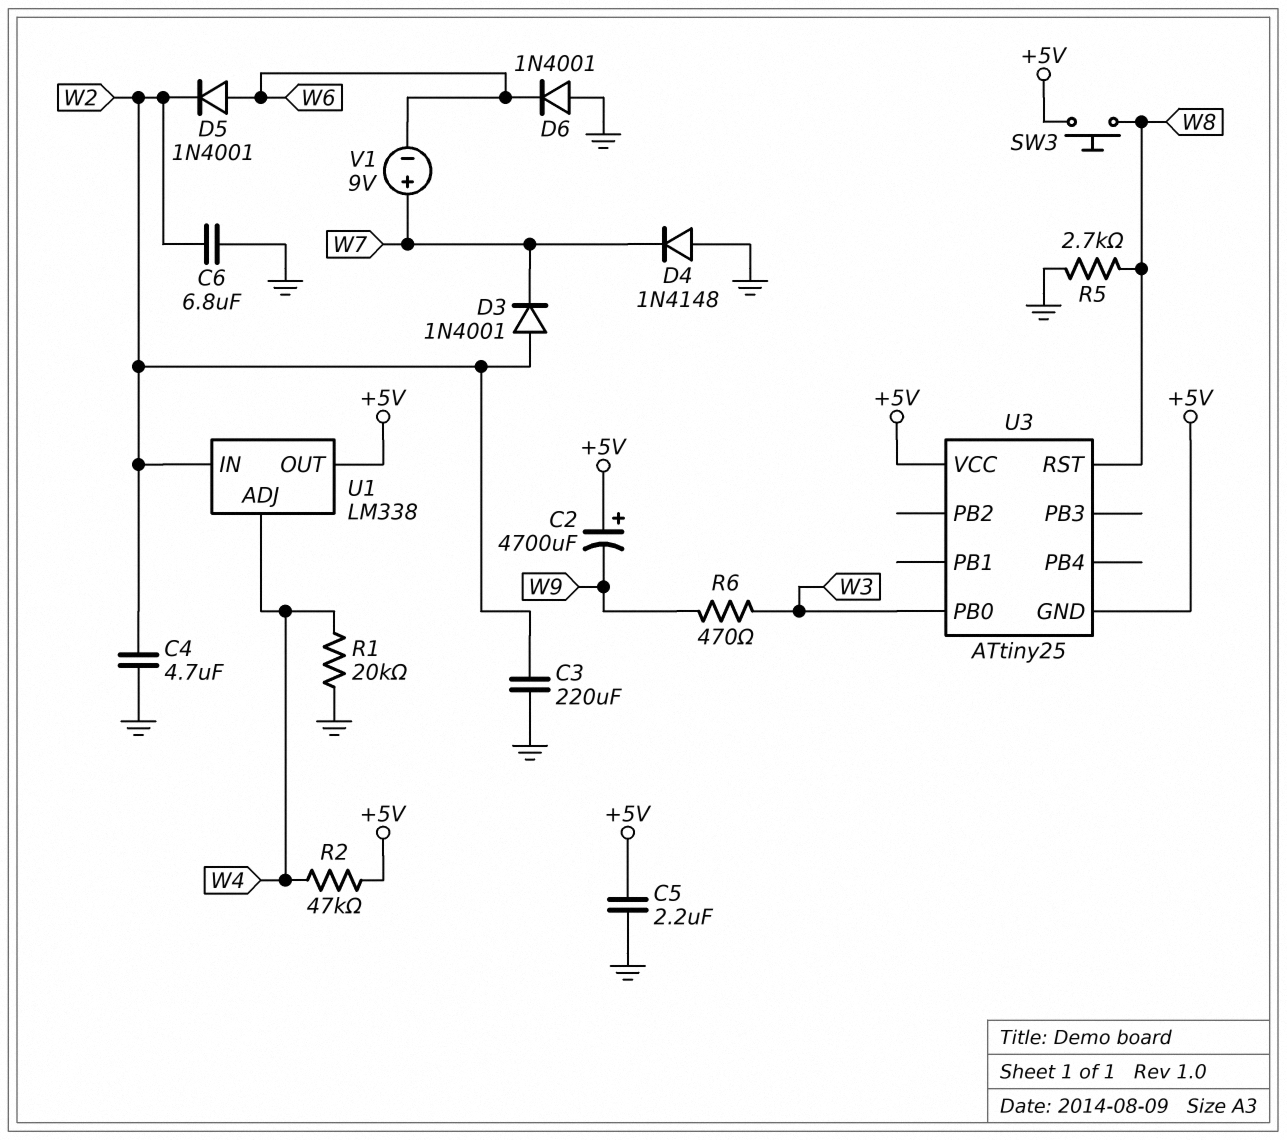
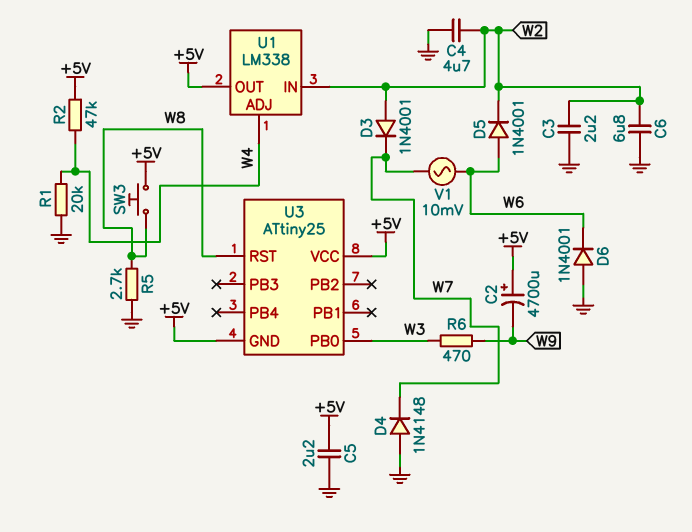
C3: 220uF (GND, W2) -> 2.2uF (GND, W2)
V1: 9V (plus W7, minus W6) -> AC 10mV (W6, W7)

